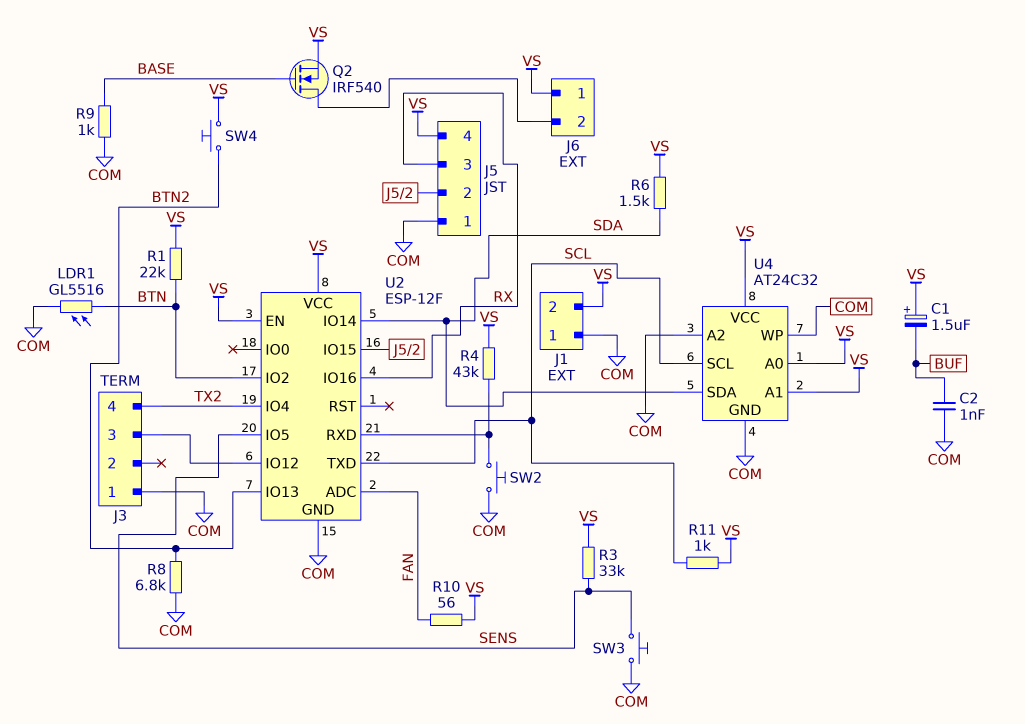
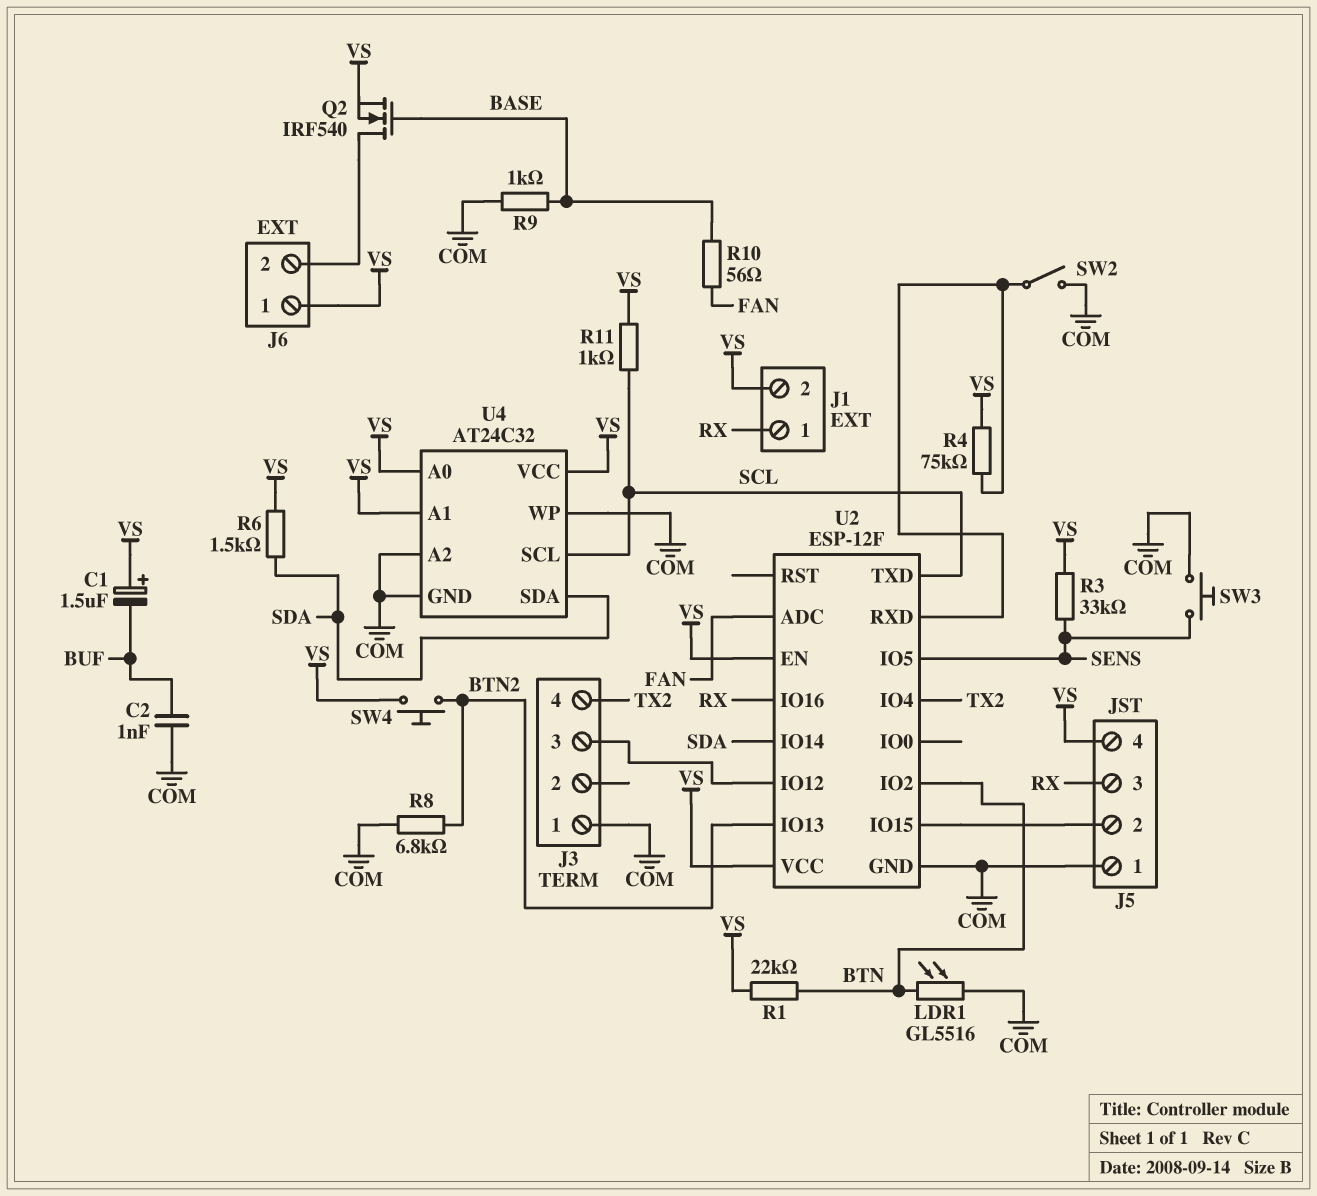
J1 pin 1: COM -> RX
R4: 43k (U2/RXD, VS) -> 75k (U2/RXD, VS)
R10: 56 (FAN, VS) -> 56 (BASE, FAN)
SW2: button (COM, U2/RXD) -> switch (COM, U2/RXD)

